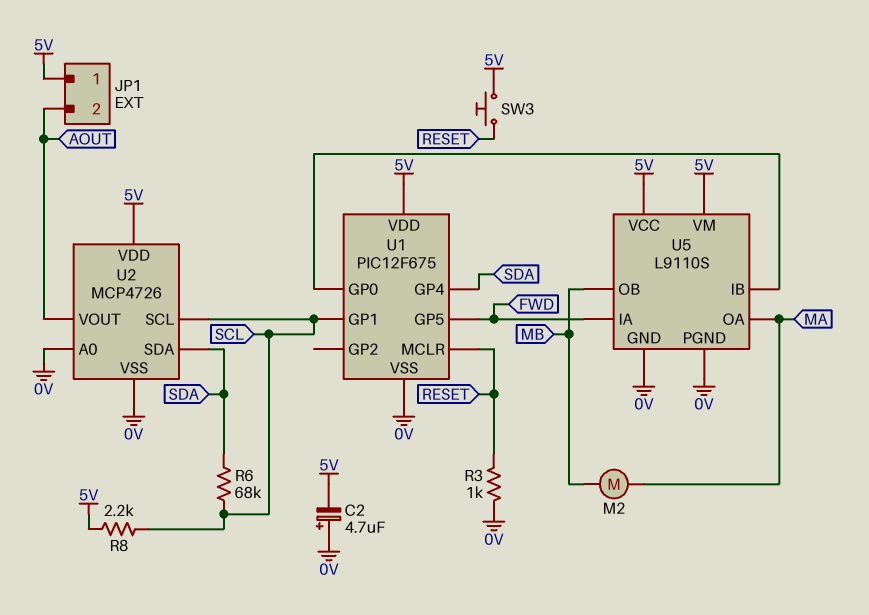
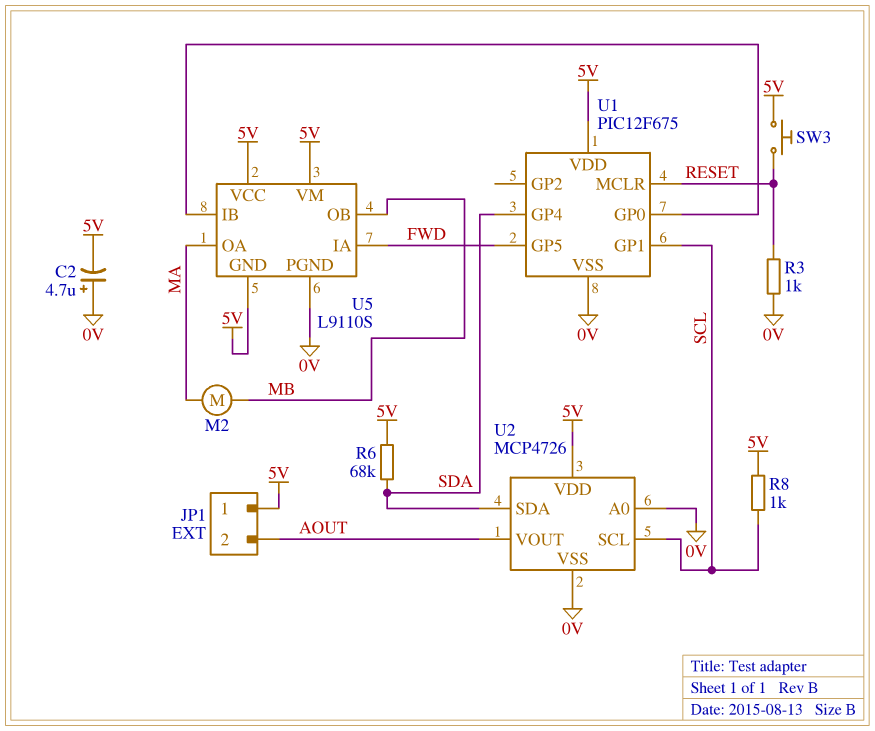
R6: 68k (SCL, SDA) -> 68k (5V, SDA)
R8: 2.2k (5V, SCL) -> 1k (5V, SCL)
U5 pin GND: 0V -> 5V

